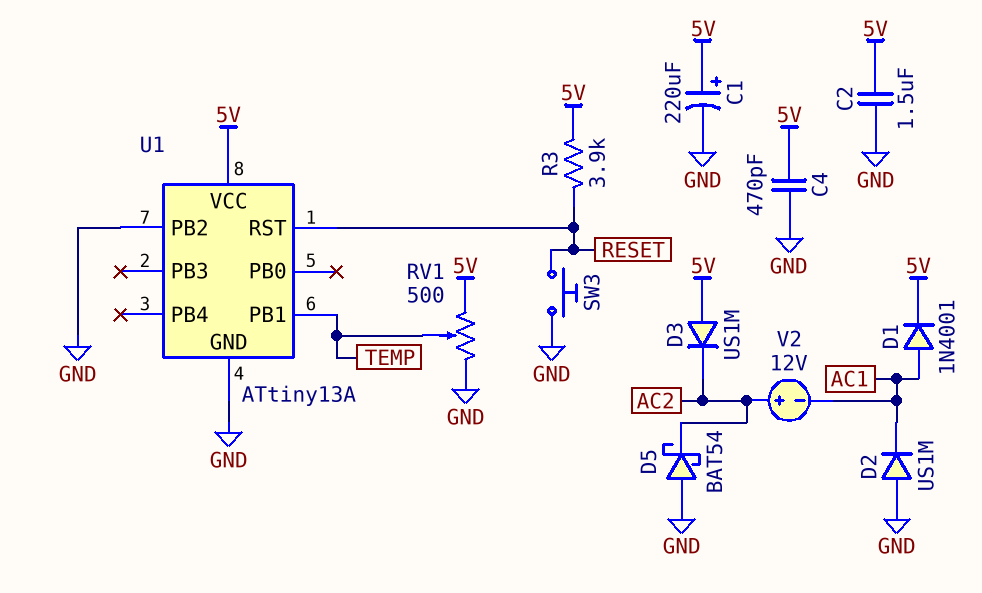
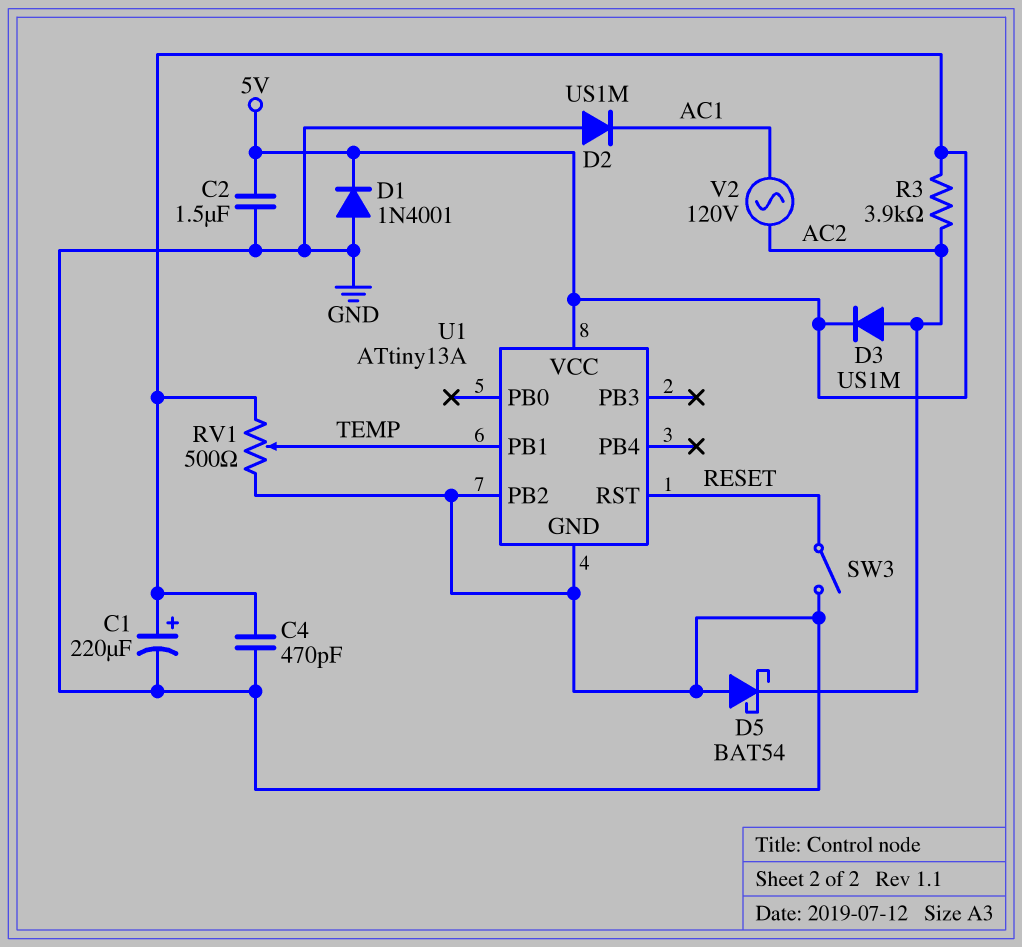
D1: diode 1N4001 (A AC1, K 5V) -> diode 1N4001 (A GND, K 5V)
D3: diode US1M (A 5V, K AC2) -> diode US1M (A AC2, K 5V)
R3: 3.9k (5V, RESET) -> 3.9k (5V, AC2)
SW3: button (GND, RESET) -> switch (GND, RESET)
V2: 12V (plus AC2, minus AC1) -> AC 120V (AC1, AC2)

